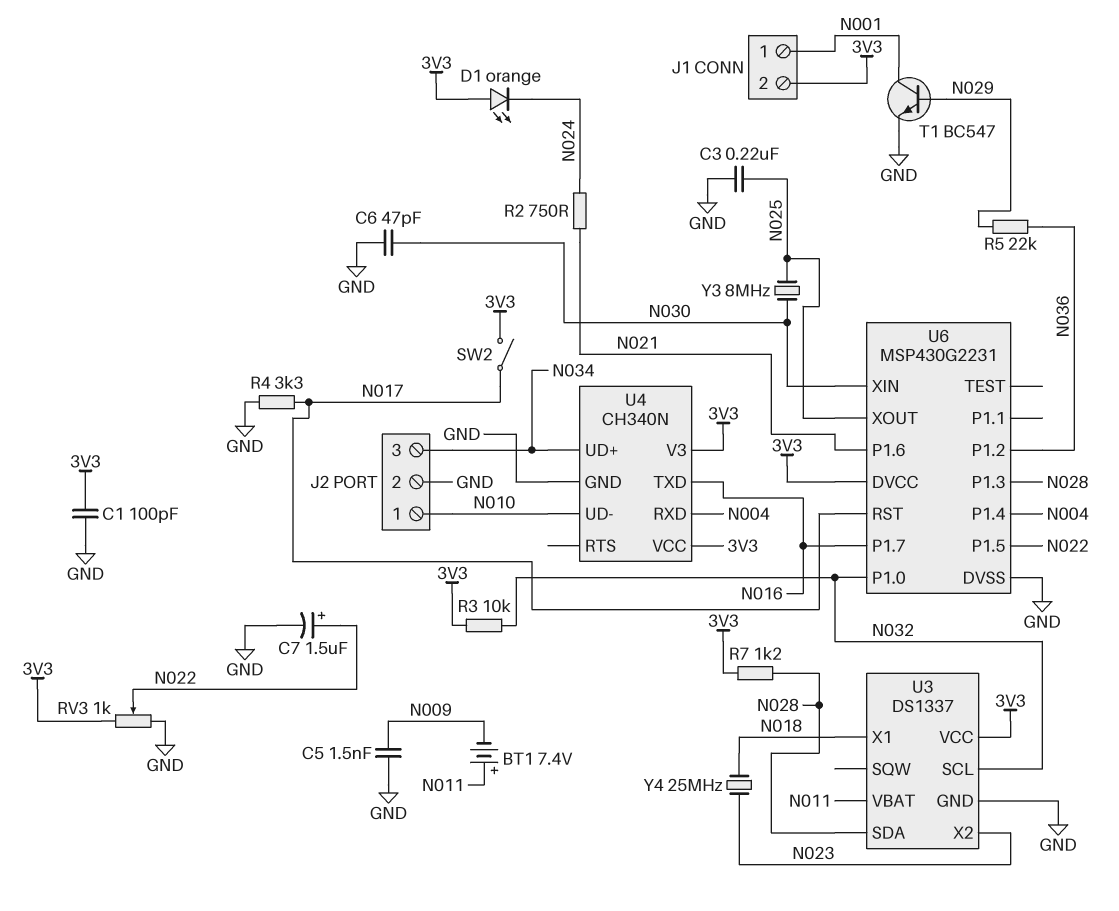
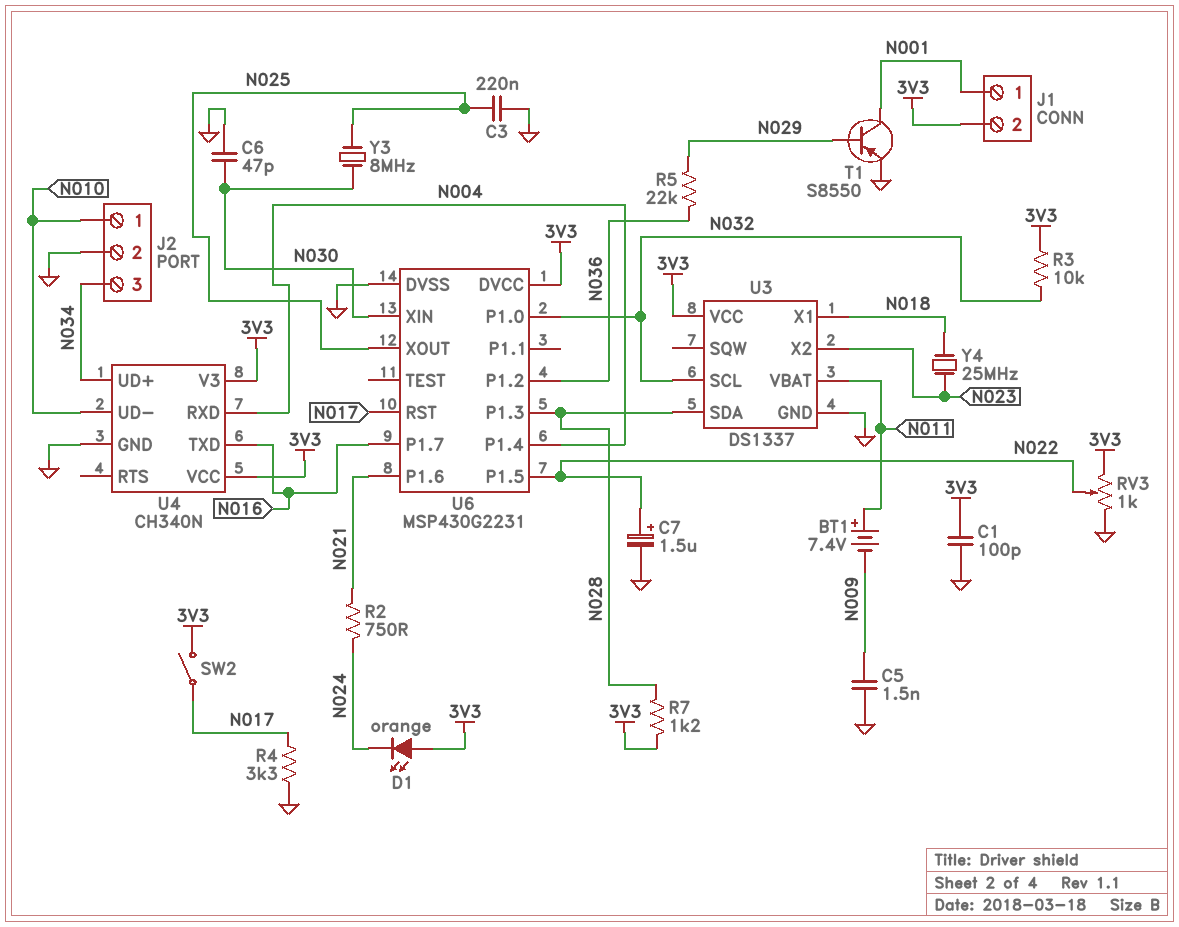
T1: NPN BC547 (B N029, C N001, E GND) -> PNP S8550 (B N029, C N001, E GND)

